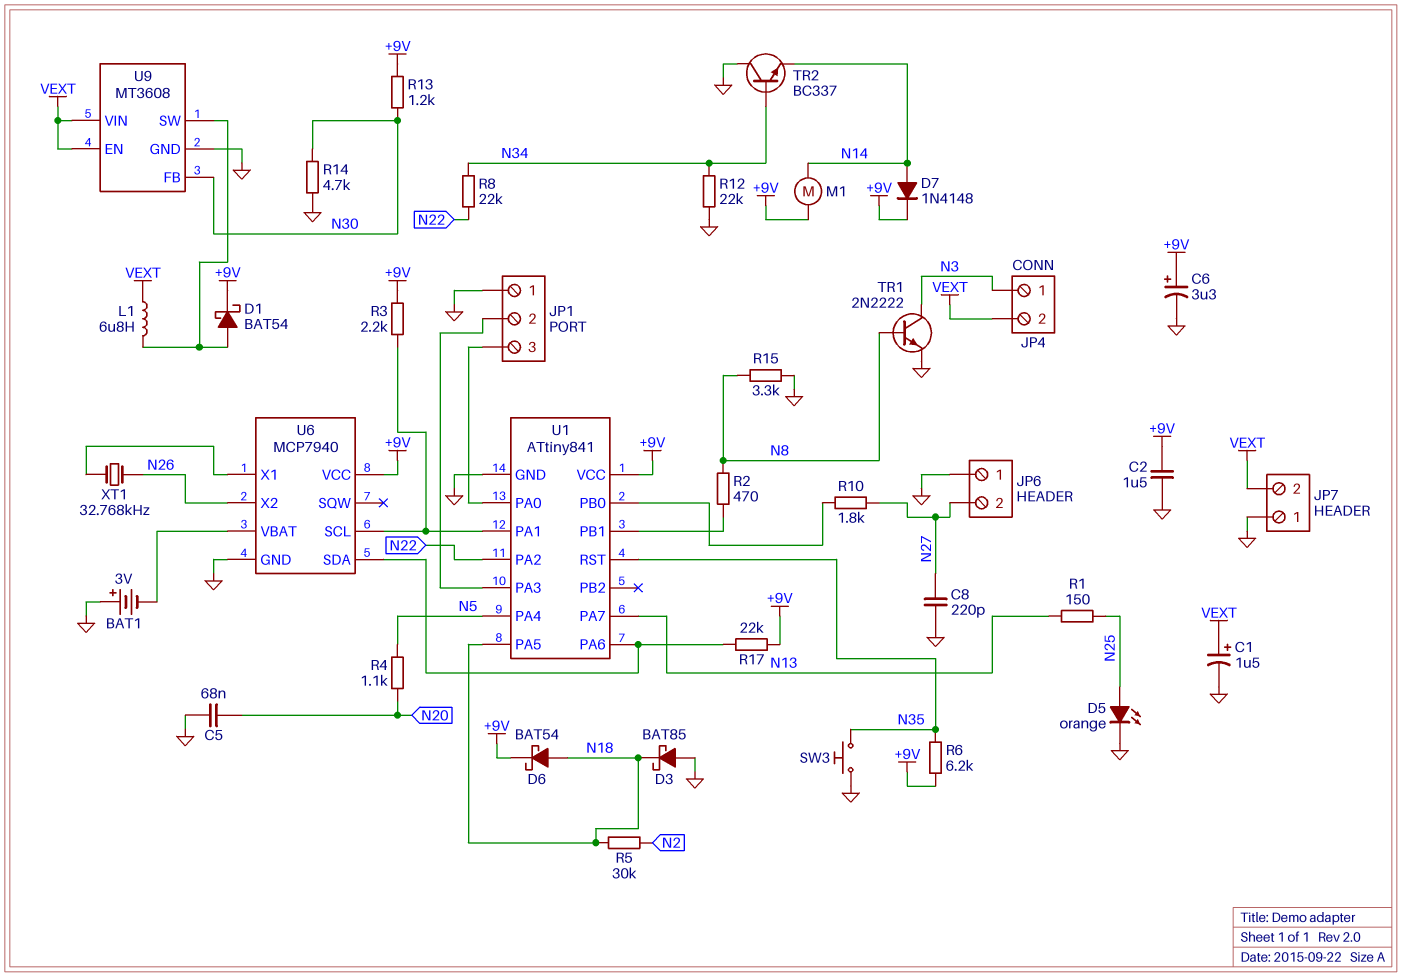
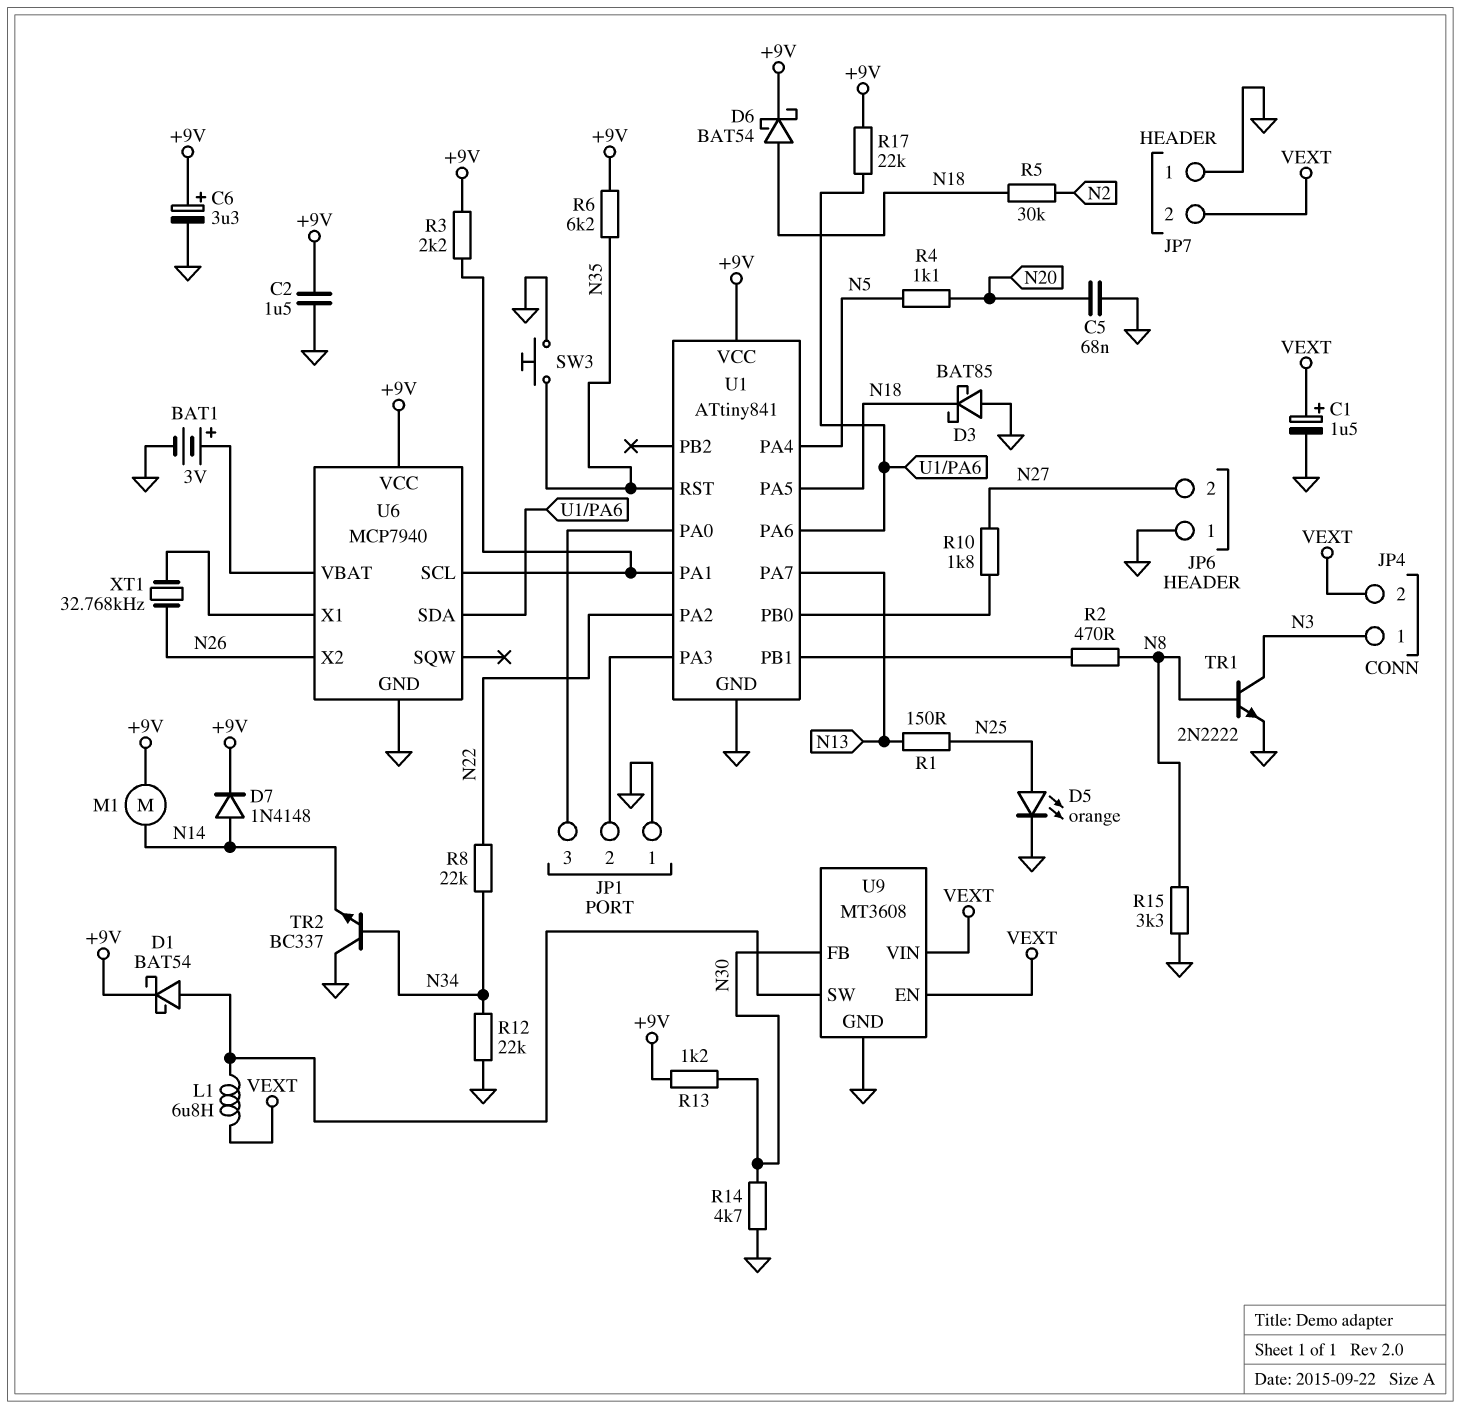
BAT1: 3V (plus GND, minus U6/VBAT) -> 3V (plus U6/VBAT, minus GND)
C8: 220pF (GND, N27) -> none

